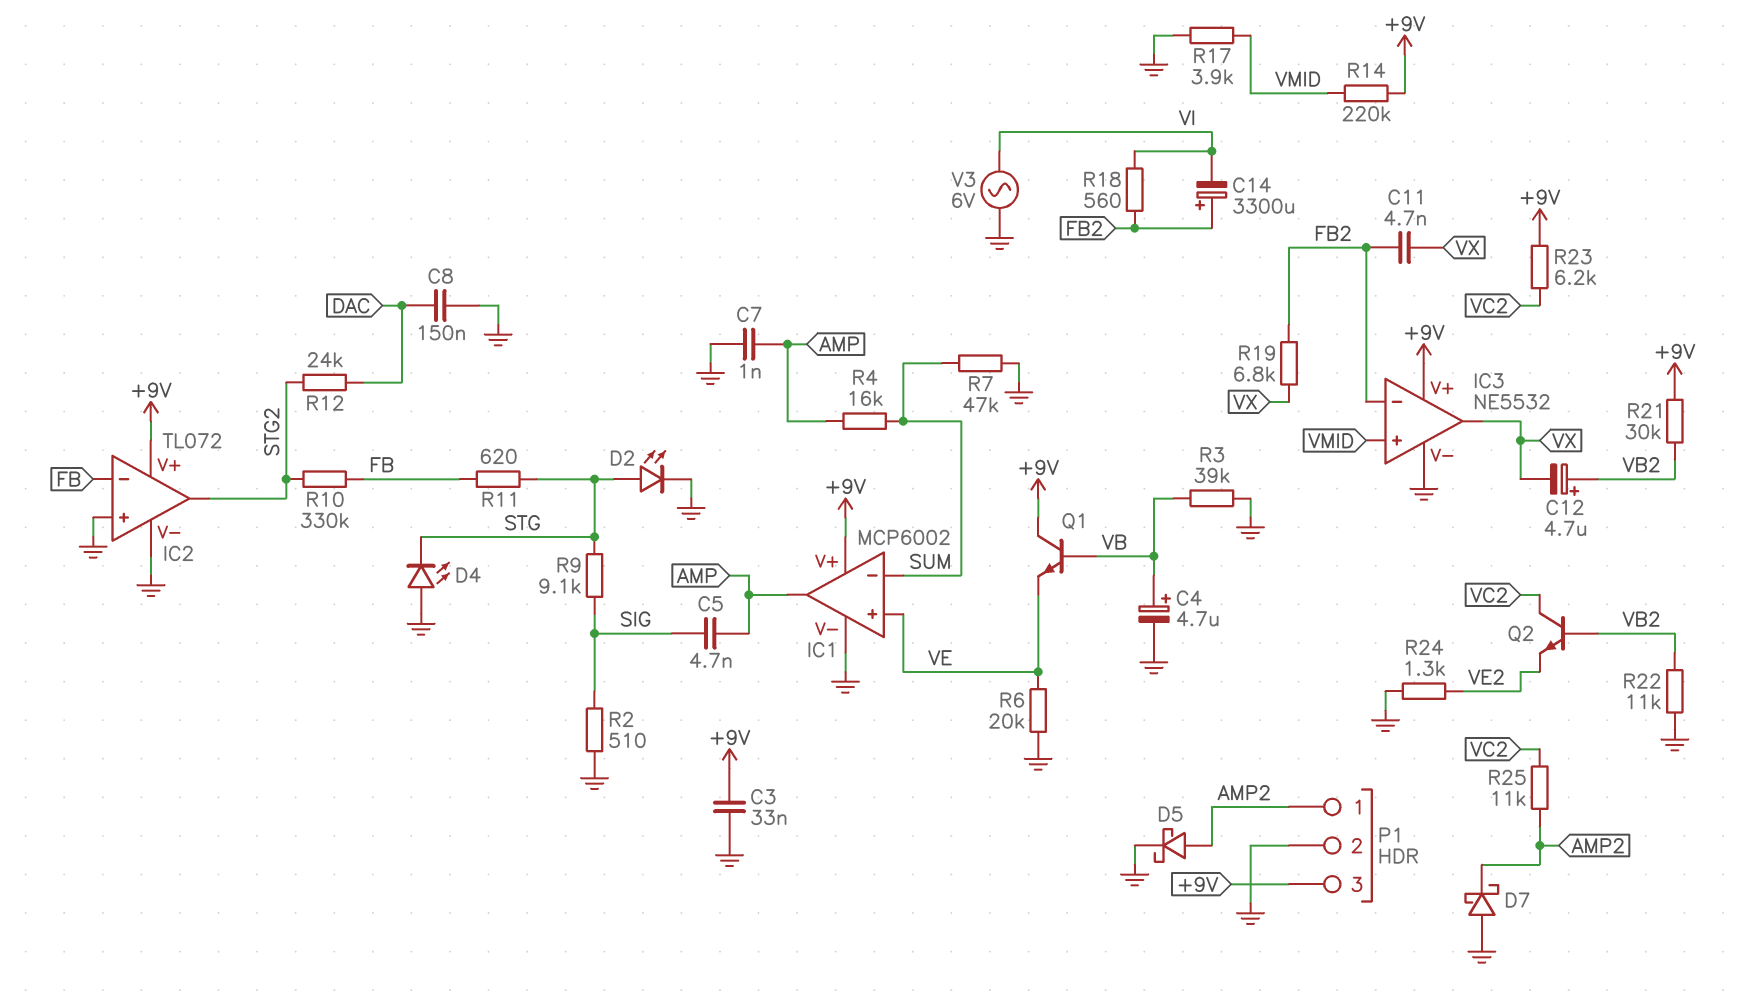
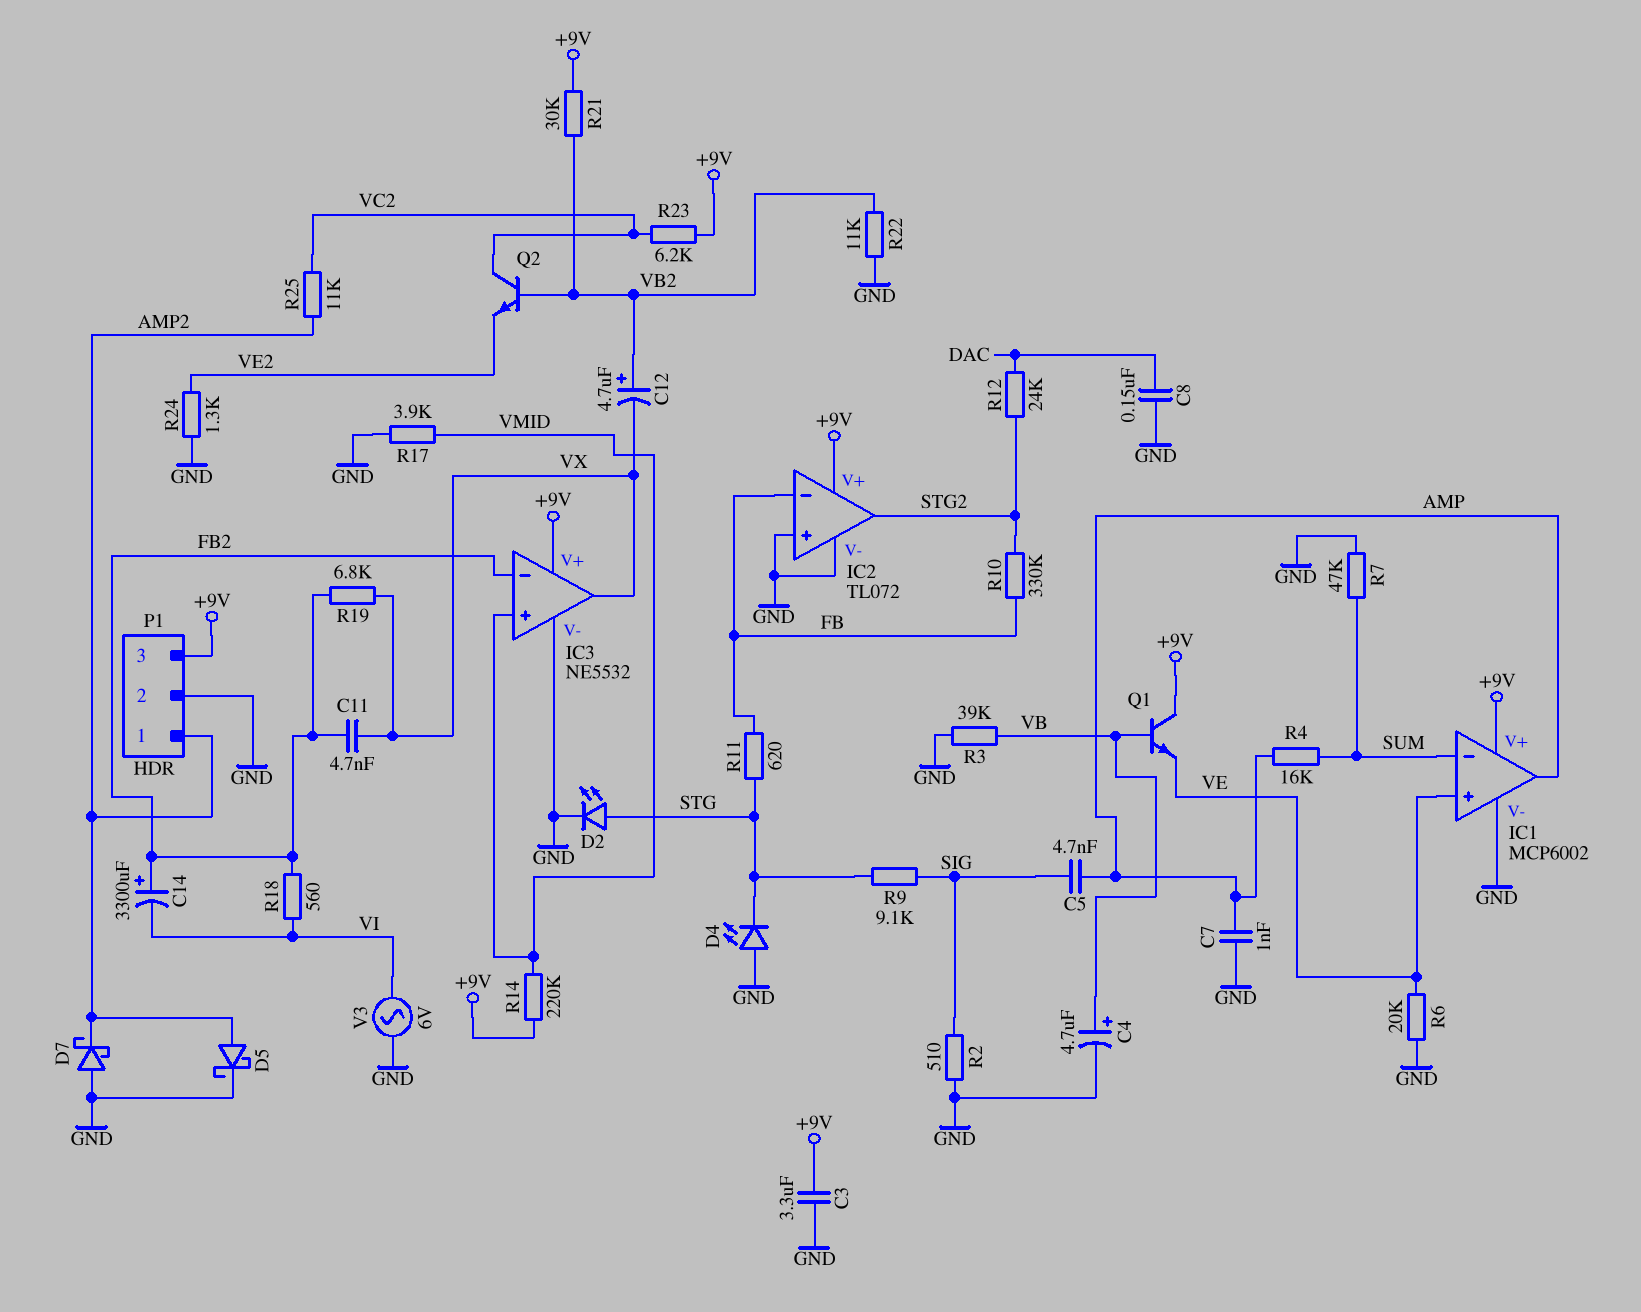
C3: 33nF (+9V, GND) -> 3.3uF (+9V, GND)

